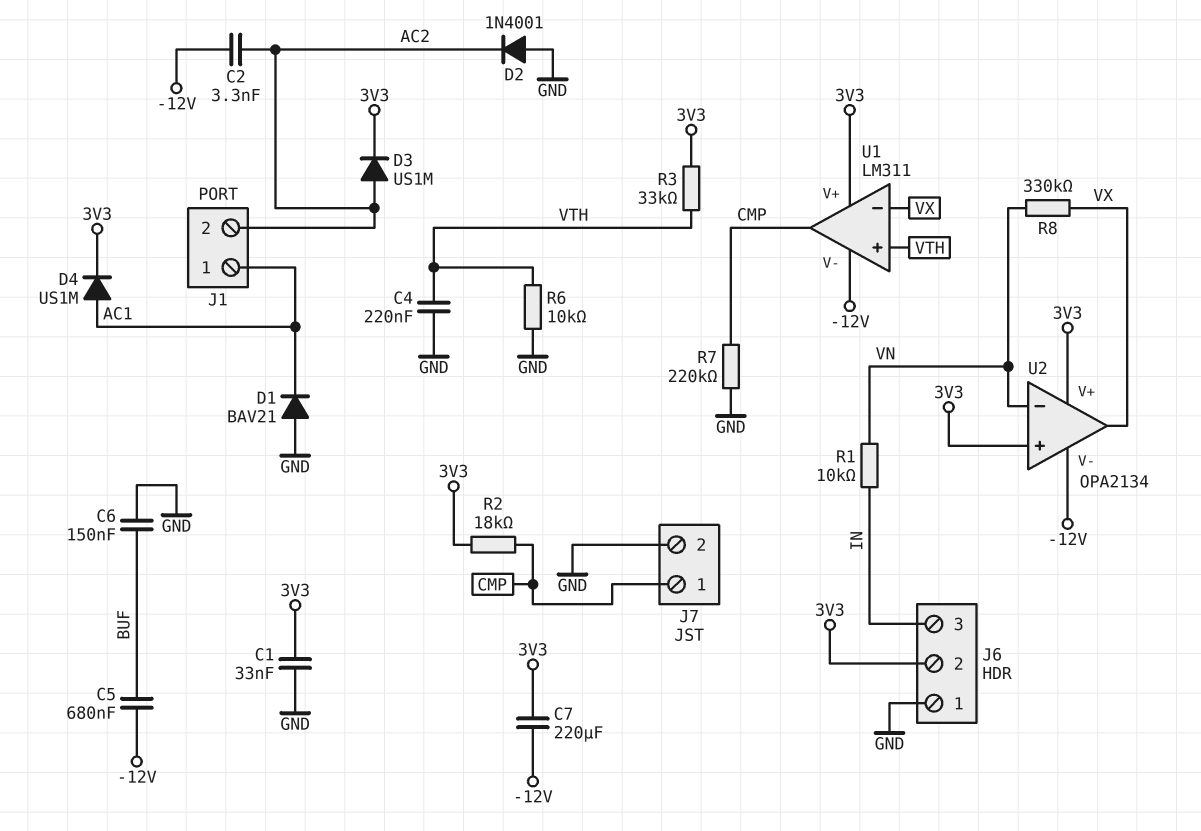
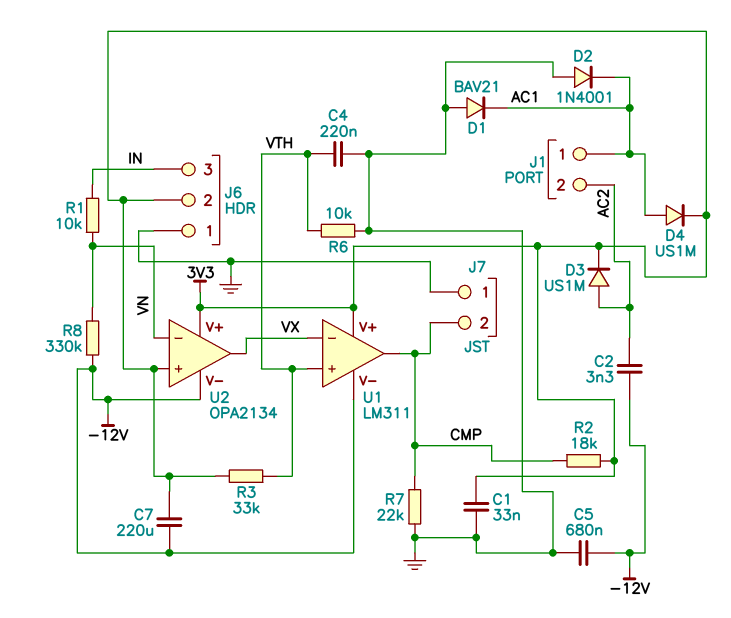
C5: 680nF (-12V, BUF) -> 680nF (-12V, GND)
C6: 150nF (BUF, GND) -> none
D2: diode 1N4001 (A GND, K AC2) -> diode 1N4001 (A GND, K AC1)
J7 pin 1: CMP -> GND
J7 pin 2: GND -> CMP
R7: 220k (CMP, GND) -> 22k (CMP, GND)
R8: 330k (VN, VX) -> 330k (-12V, VN)

